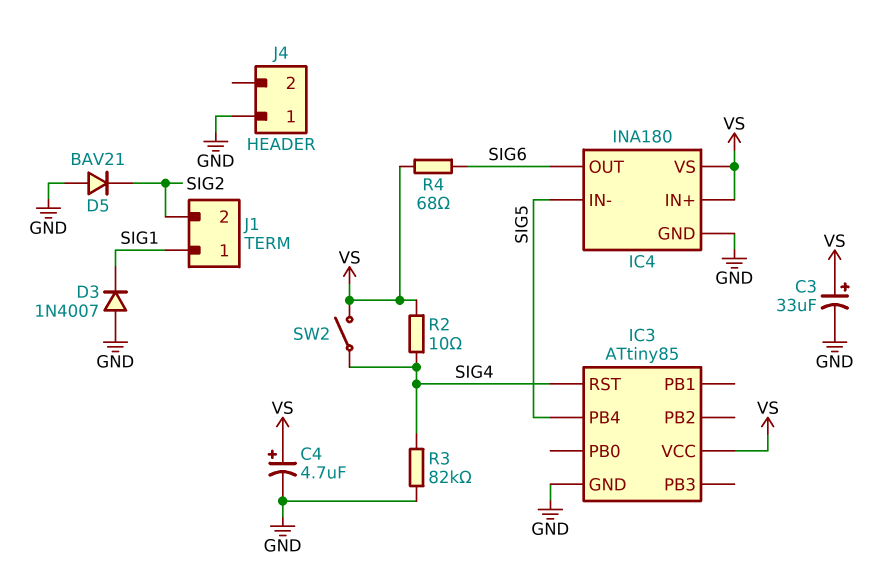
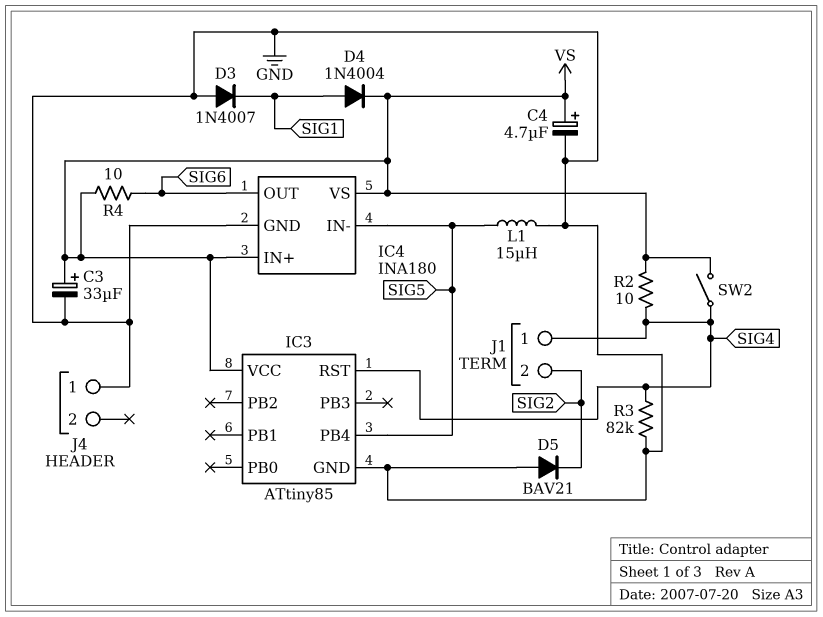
D4: none -> diode 1N4004 (A SIG1, K VS)
J1 pin 1: SIG1 -> SIG4
L1: none -> 15uH (GND, SIG5)
R4: 68 (SIG6, VS) -> 10 (SIG6, VS)

